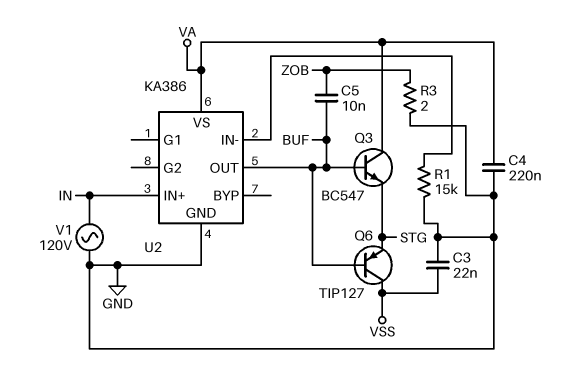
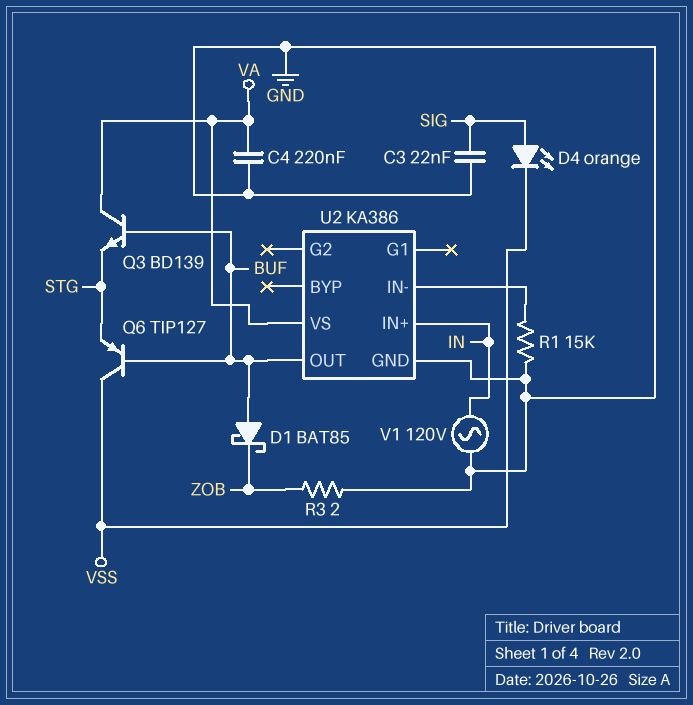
C3: 22nF (GND, VSS) -> 22nF (GND, SIG)
C5: 10nF (BUF, ZOB) -> none
D1: none -> schottky BAT85 (A BUF, K ZOB)
D4: none -> LED orange (A SIG, K VSS)
Q3: NPN BC547 (B BUF, C VA, E STG) -> NPN BD139 (B BUF, C VA, E STG)

